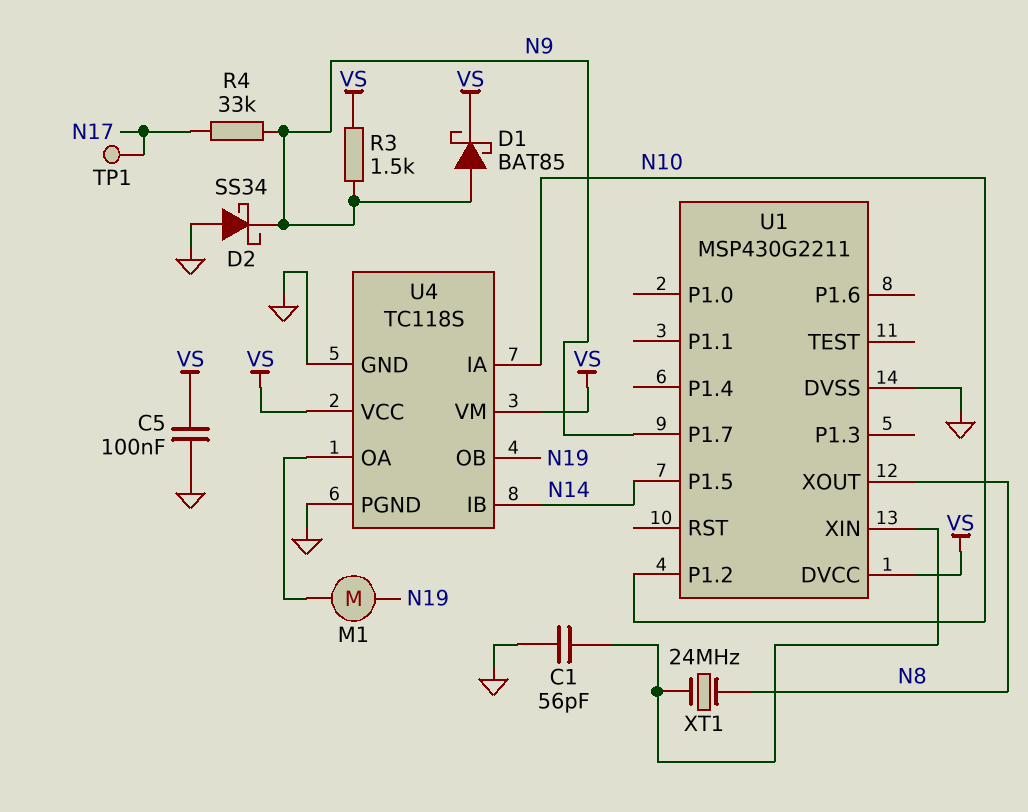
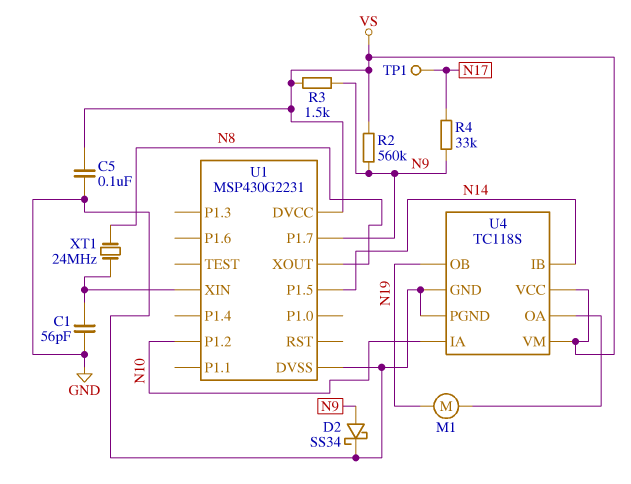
D1: schottky BAT85 (A N9, K VS) -> none
D2: schottky SS34 (A GND, K N9) -> schottky SS34 (A N9, K GND)
R2: none -> 560k (N9, VS)
U1: MSP430G2211 -> MSP430G2231

